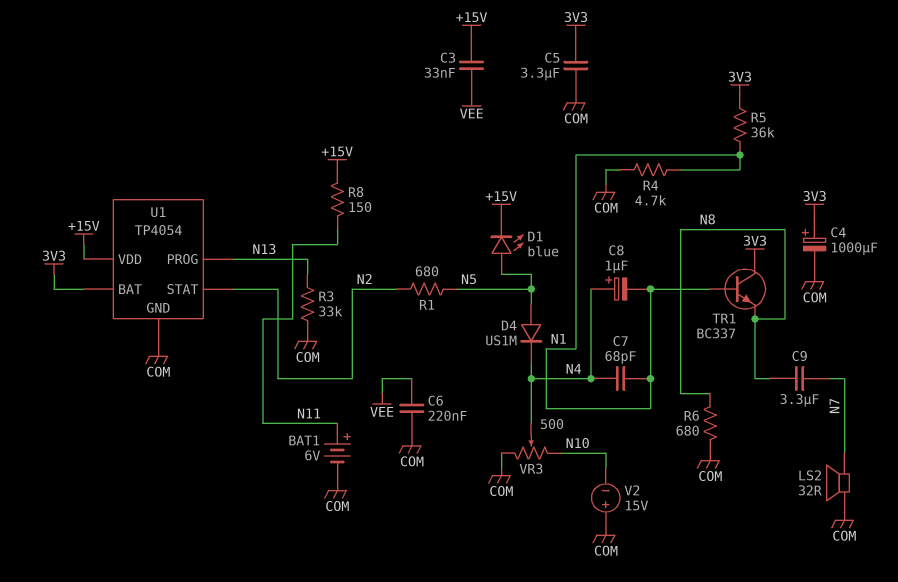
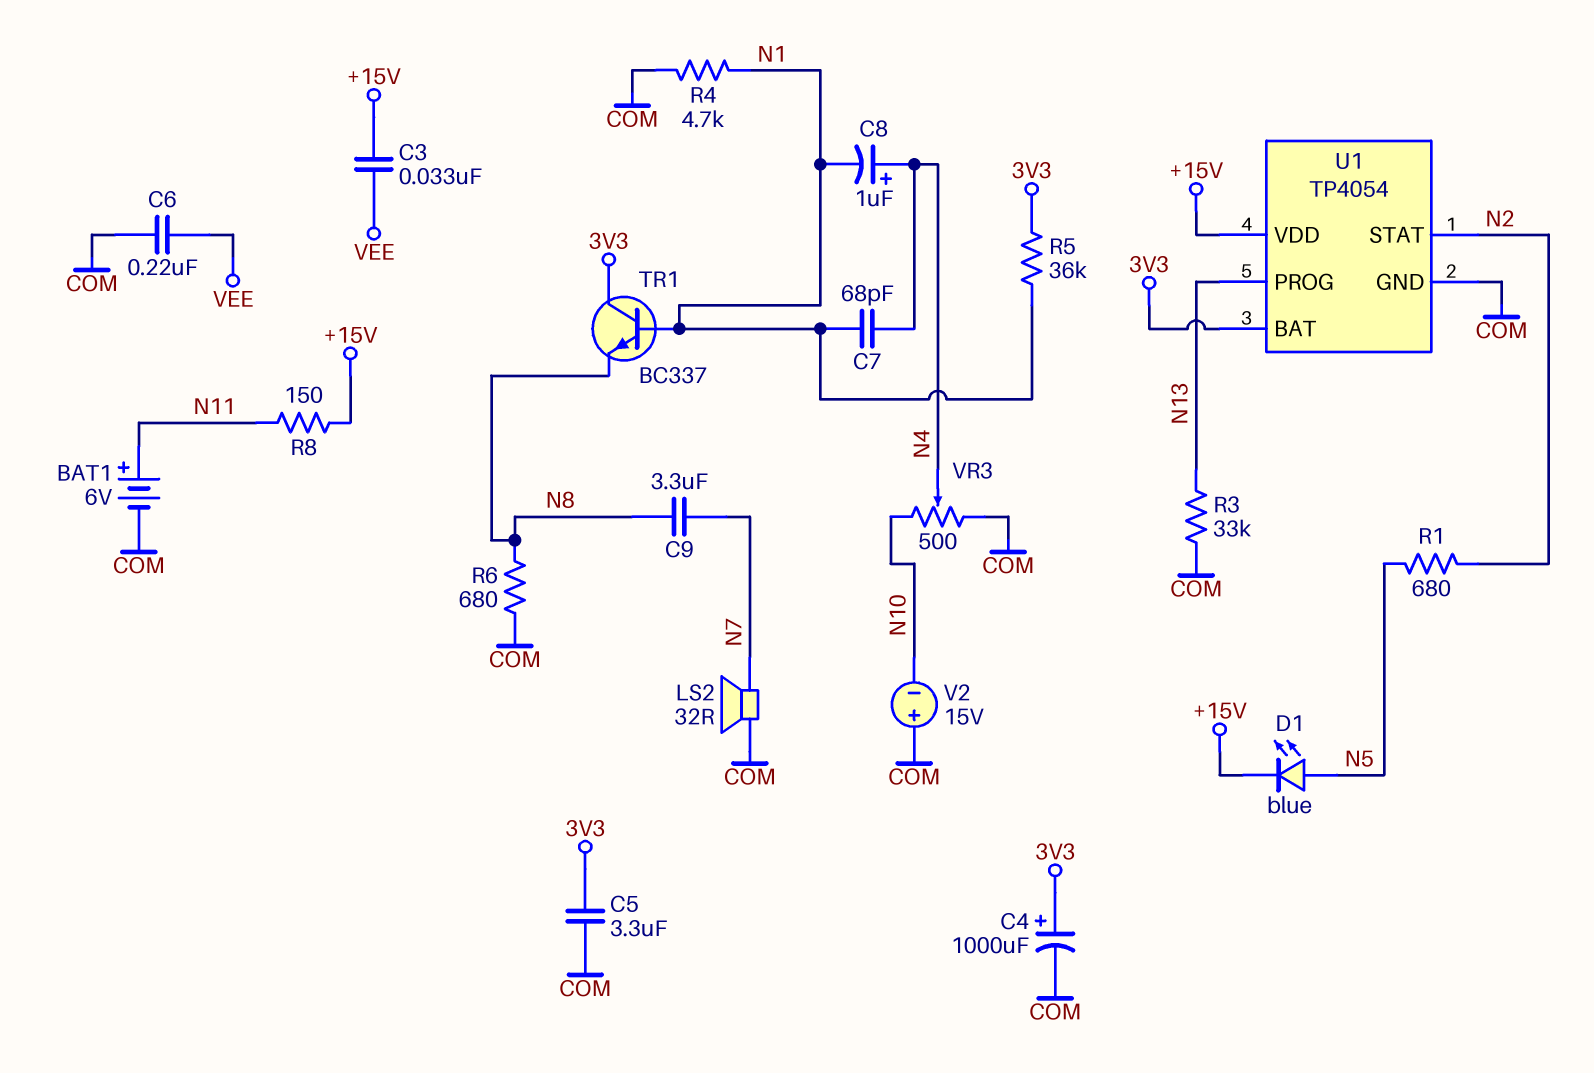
D4: diode US1M (A N5, K N4) -> none

